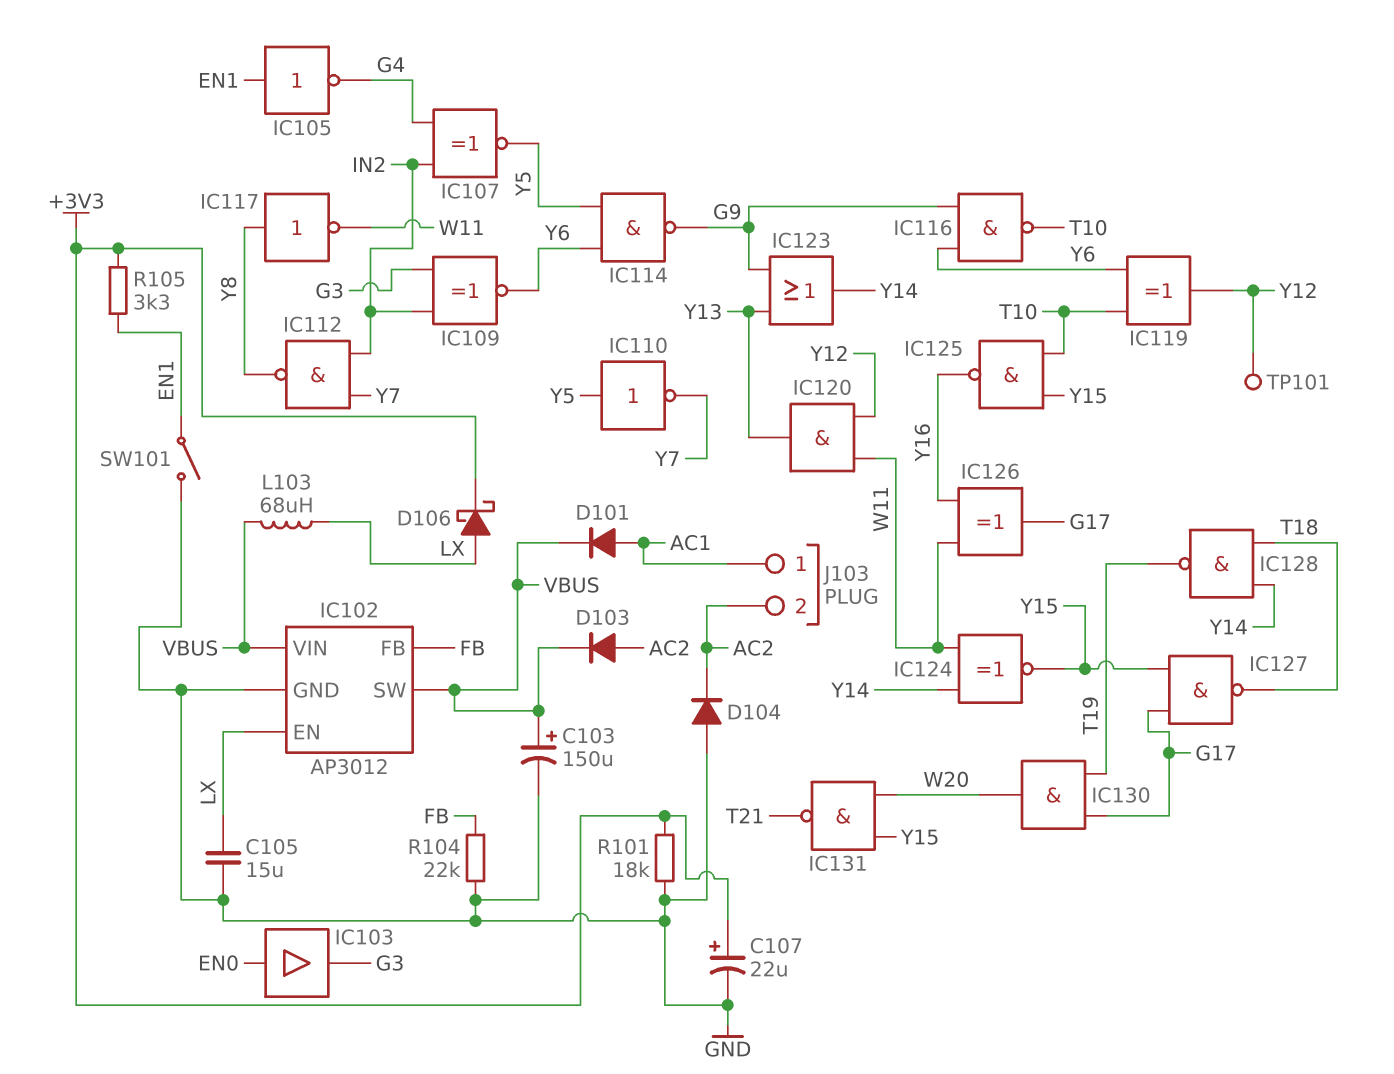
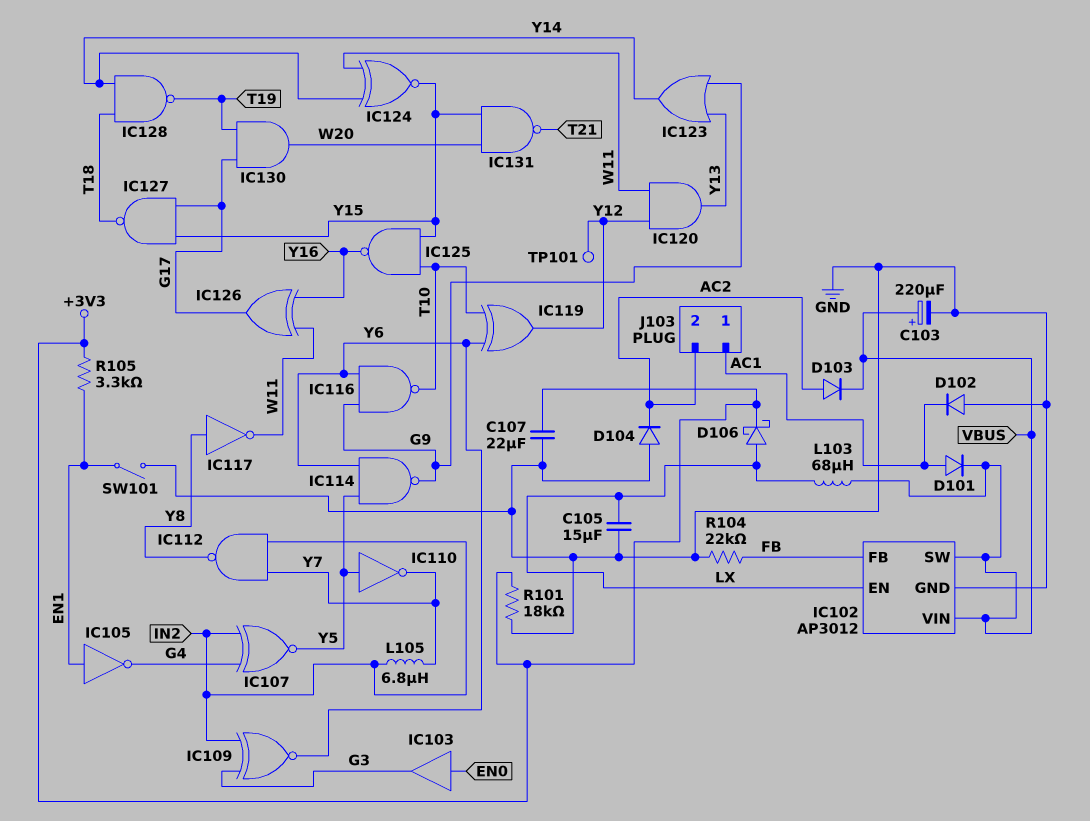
C103: 150uF (plus VBUS, minus GND) -> 220uF (plus VBUS, minus GND)
C107: 22uF (plus +3V3, minus GND) -> 22uF (+3V3, GND)
D102: none -> diode (A GND, K AC1)
L105: none -> 6.8uH (IN2, Y7)

